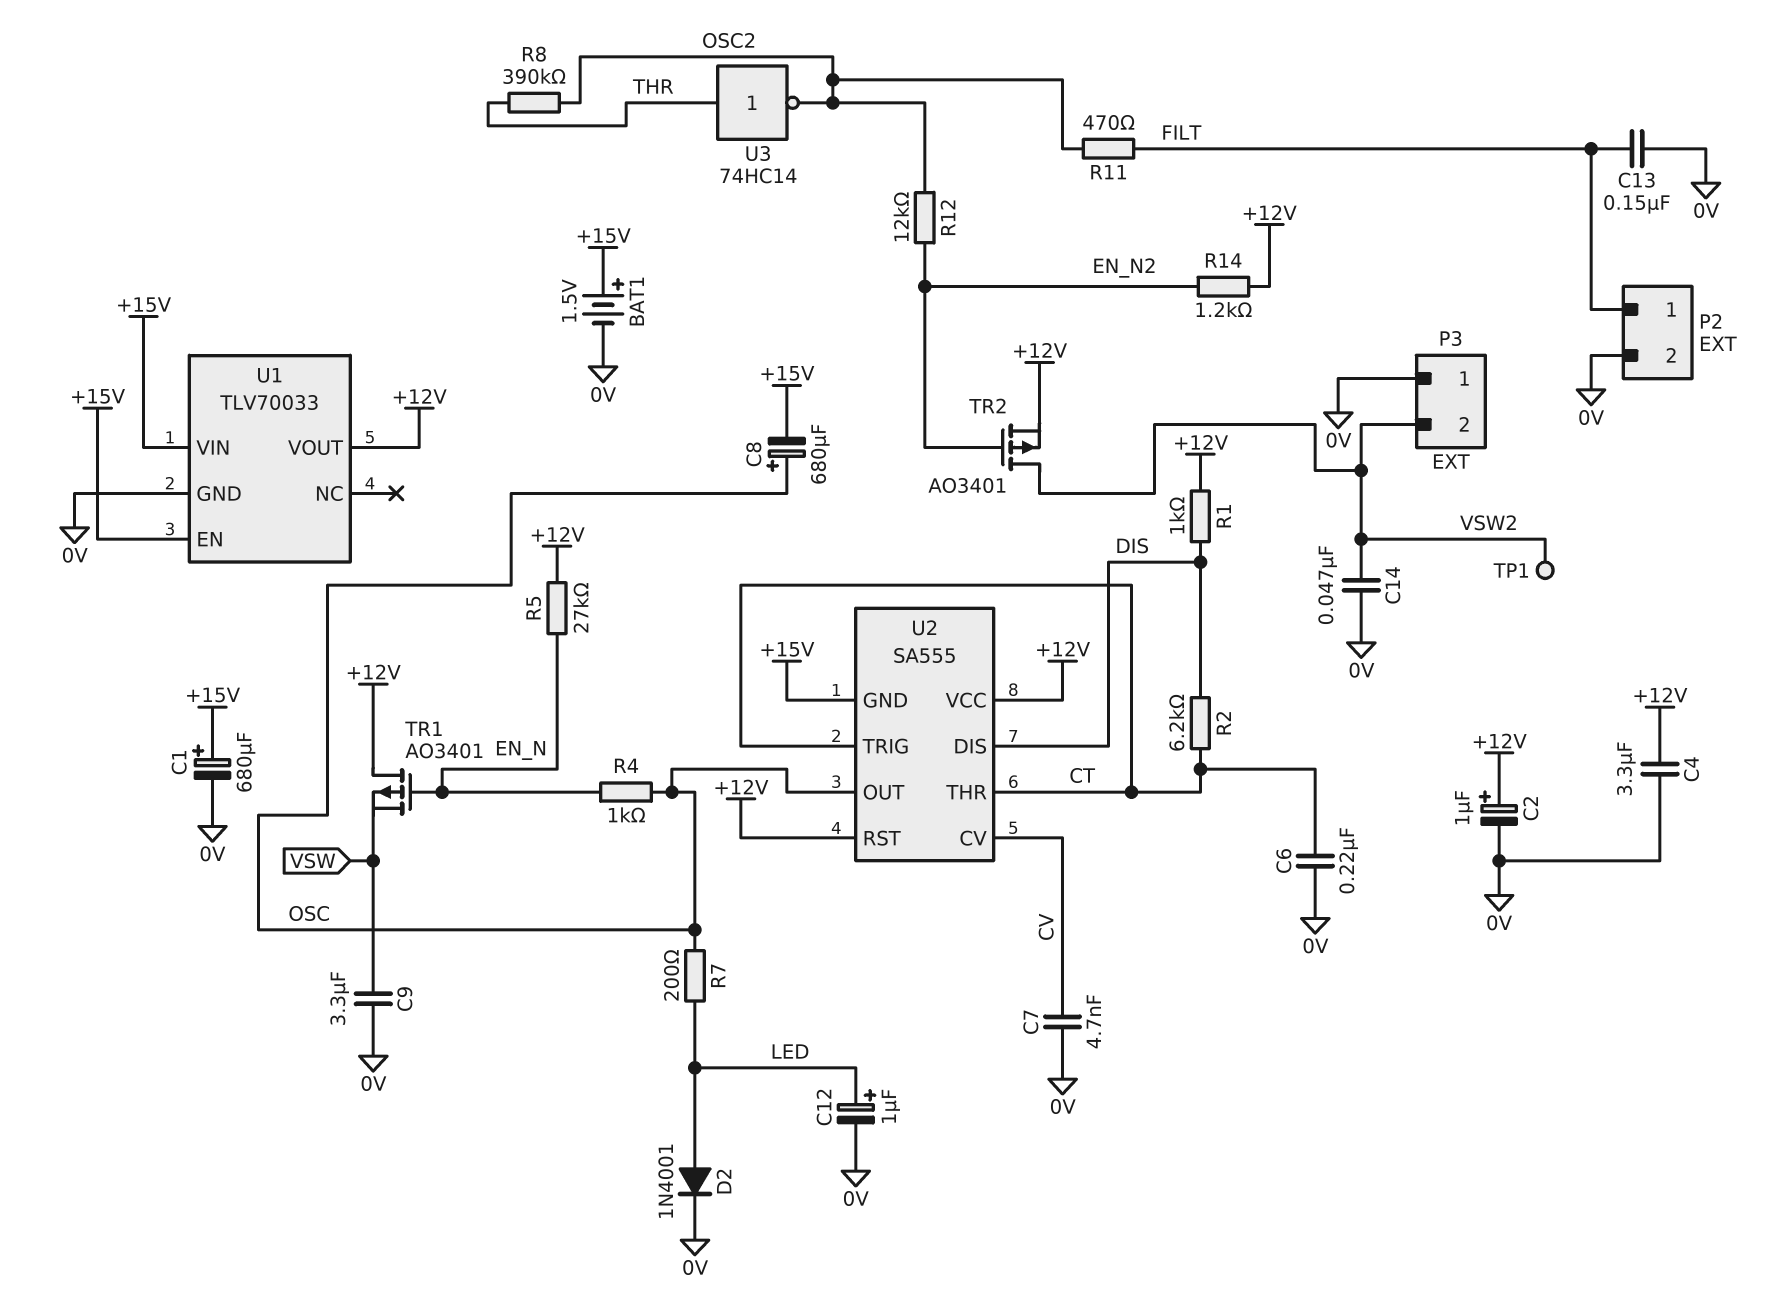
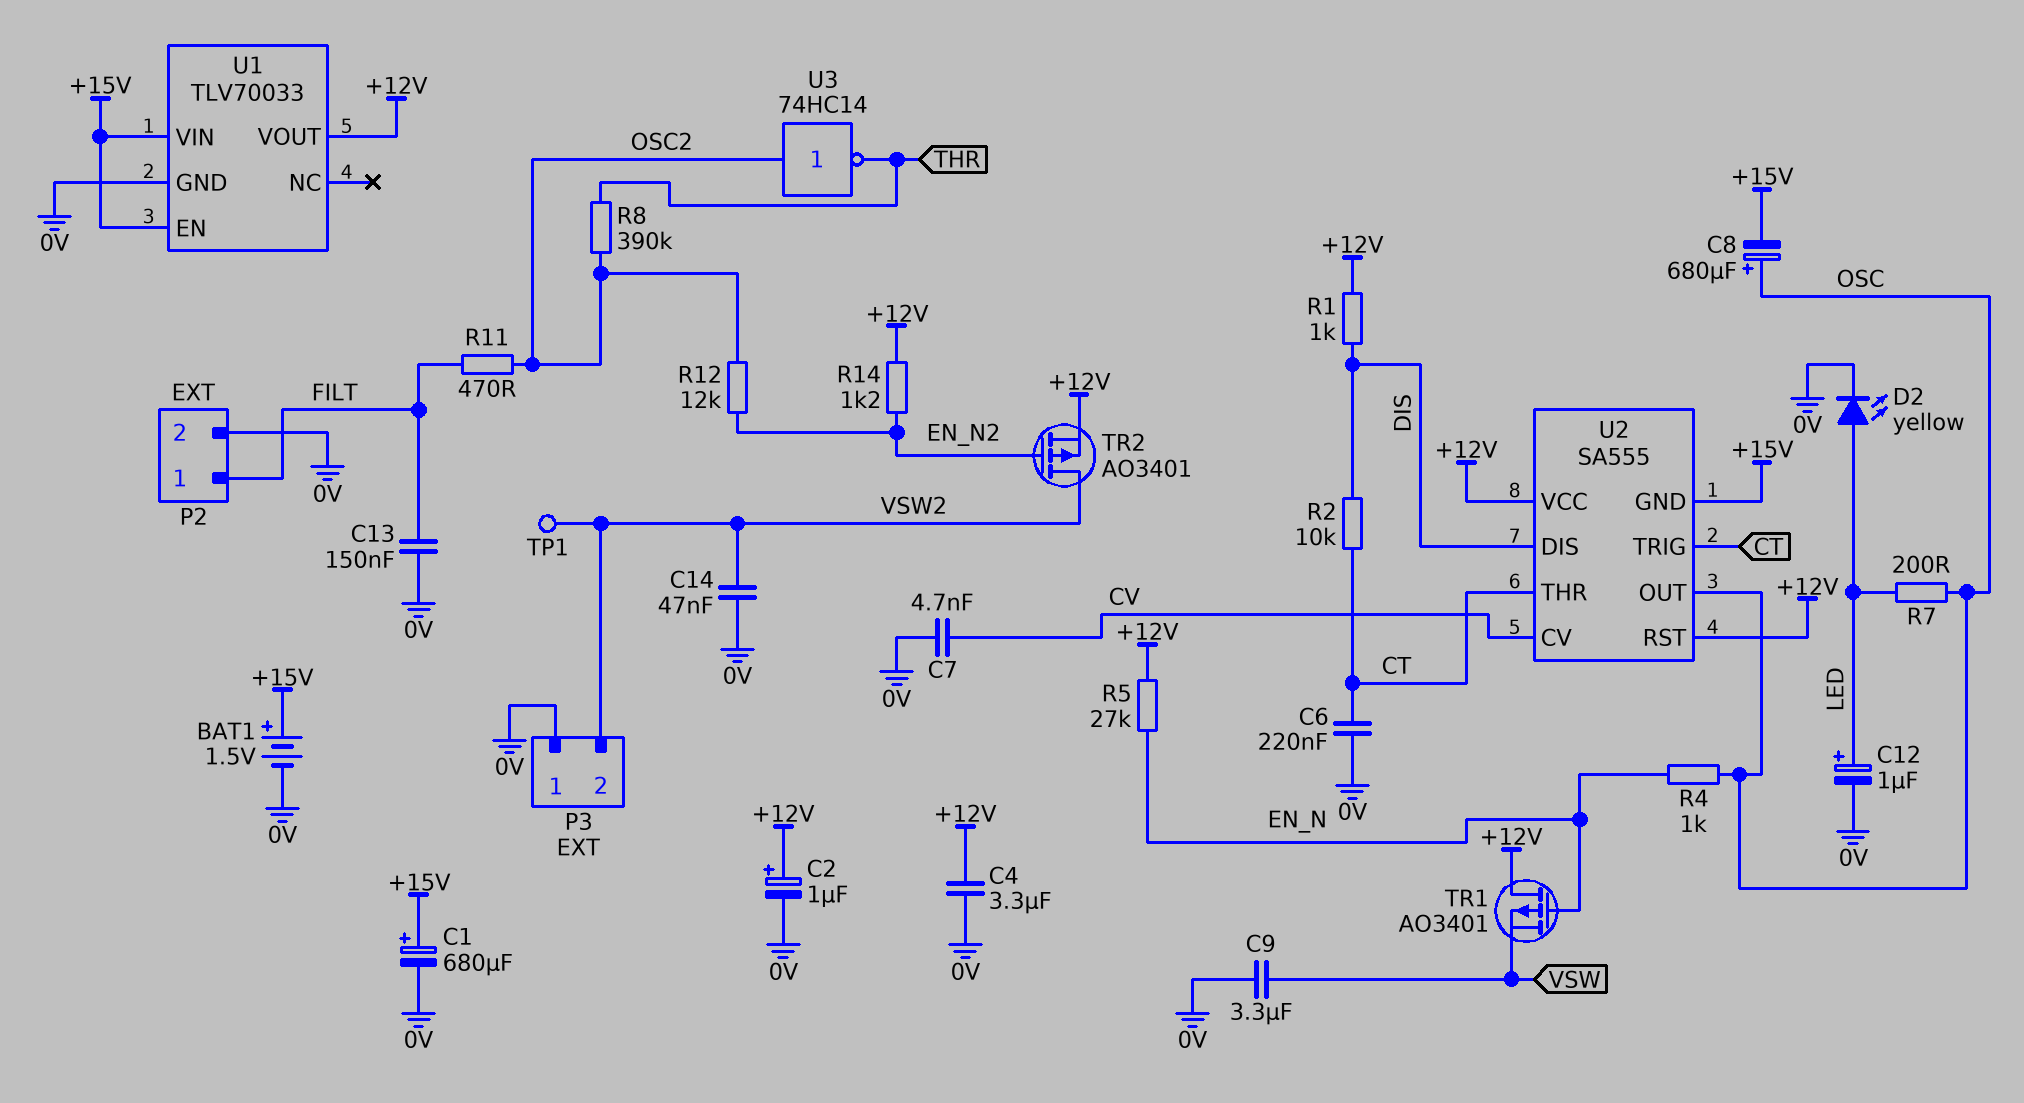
D2: diode 1N4001 (A LED, K 0V) -> LED yellow (A LED, K 0V)
R2: 6.2k (CT, DIS) -> 10k (CT, DIS)
U3: NOT 74HC14 (in THR, out OSC2) -> NOT 74HC14 (in OSC2, out THR)

